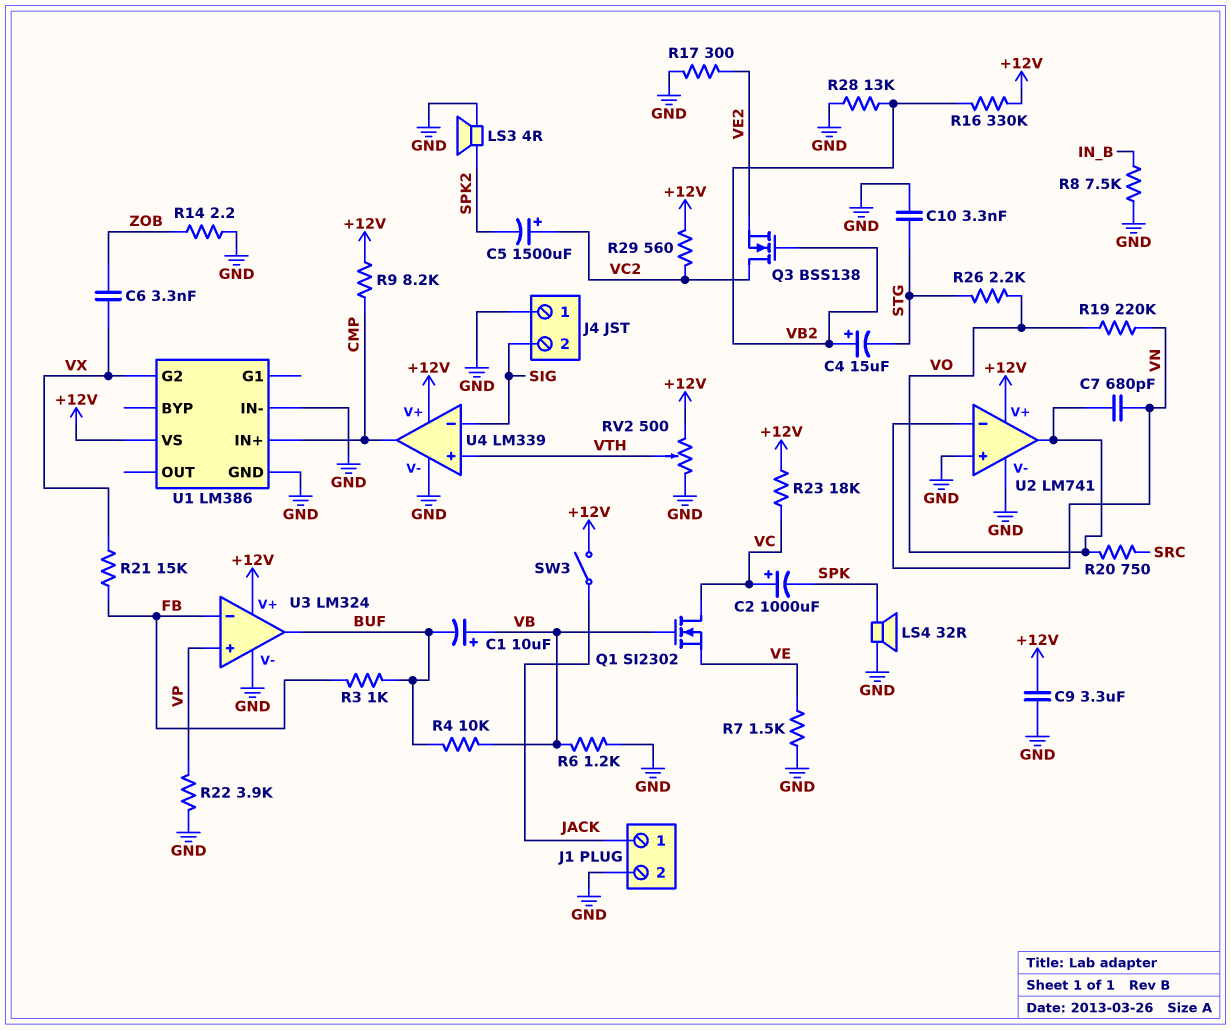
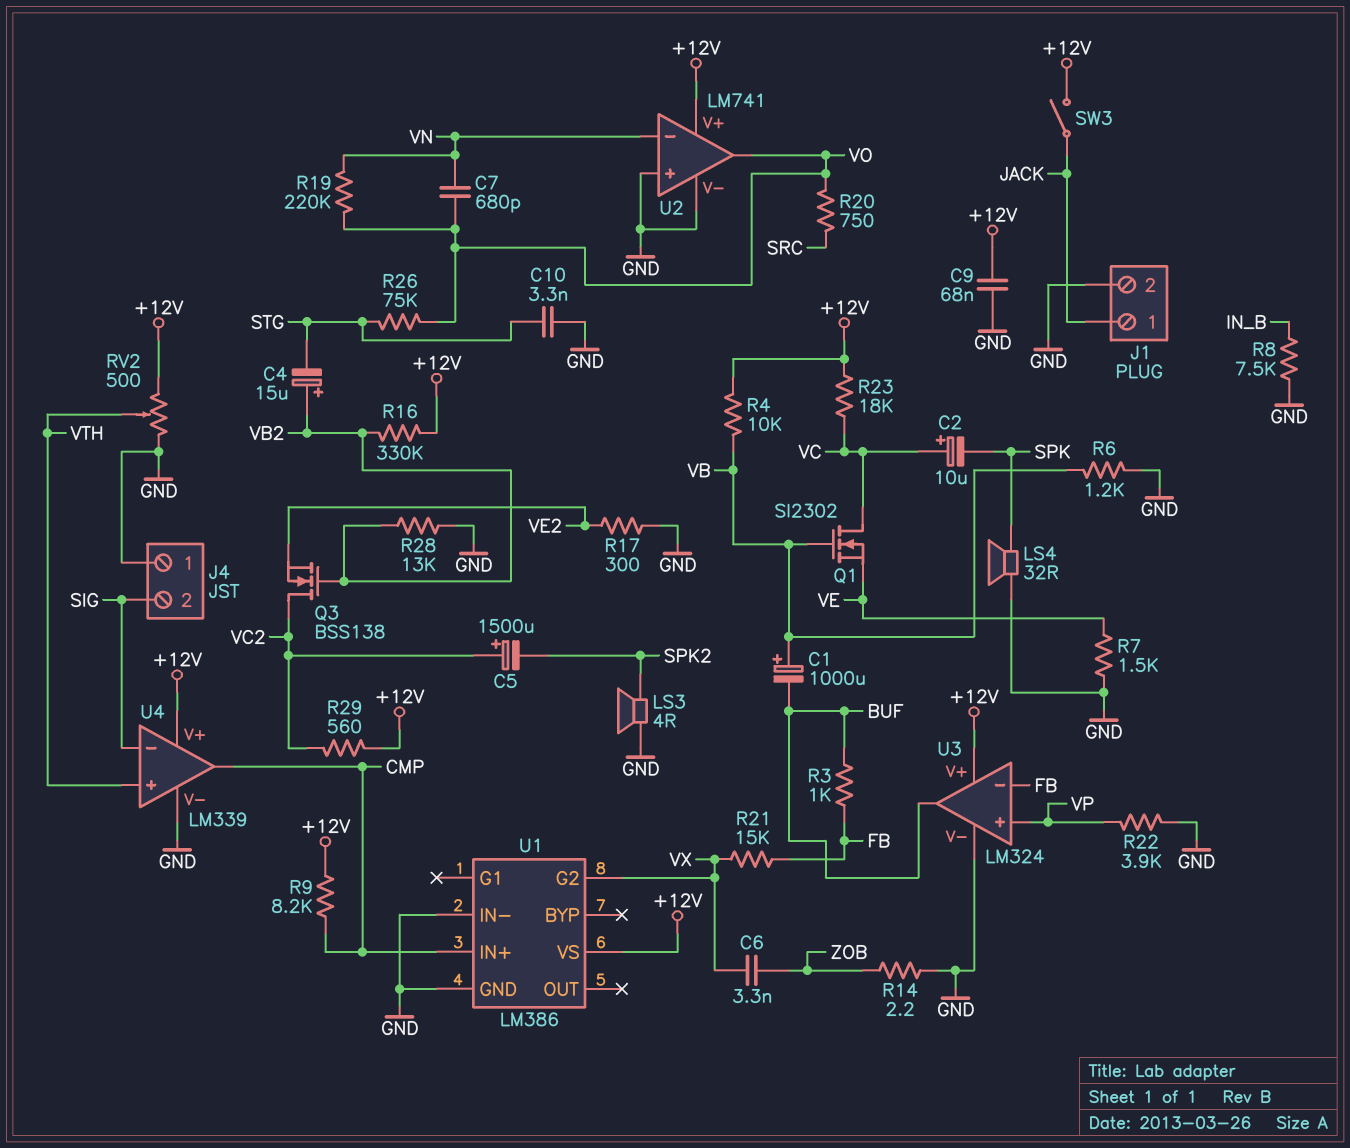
C1: 10uF (plus VB, minus BUF) -> 1000uF (plus VB, minus BUF)
C2: 1000uF (plus VC, minus SPK) -> 10uF (plus VC, minus SPK)
C9: 3.3uF (+12V, GND) -> 68nF (+12V, GND)
R4: 10k (BUF, VB) -> 10k (+12V, VB)
R26: 2.2k (STG, VO) -> 75k (STG, VO)

